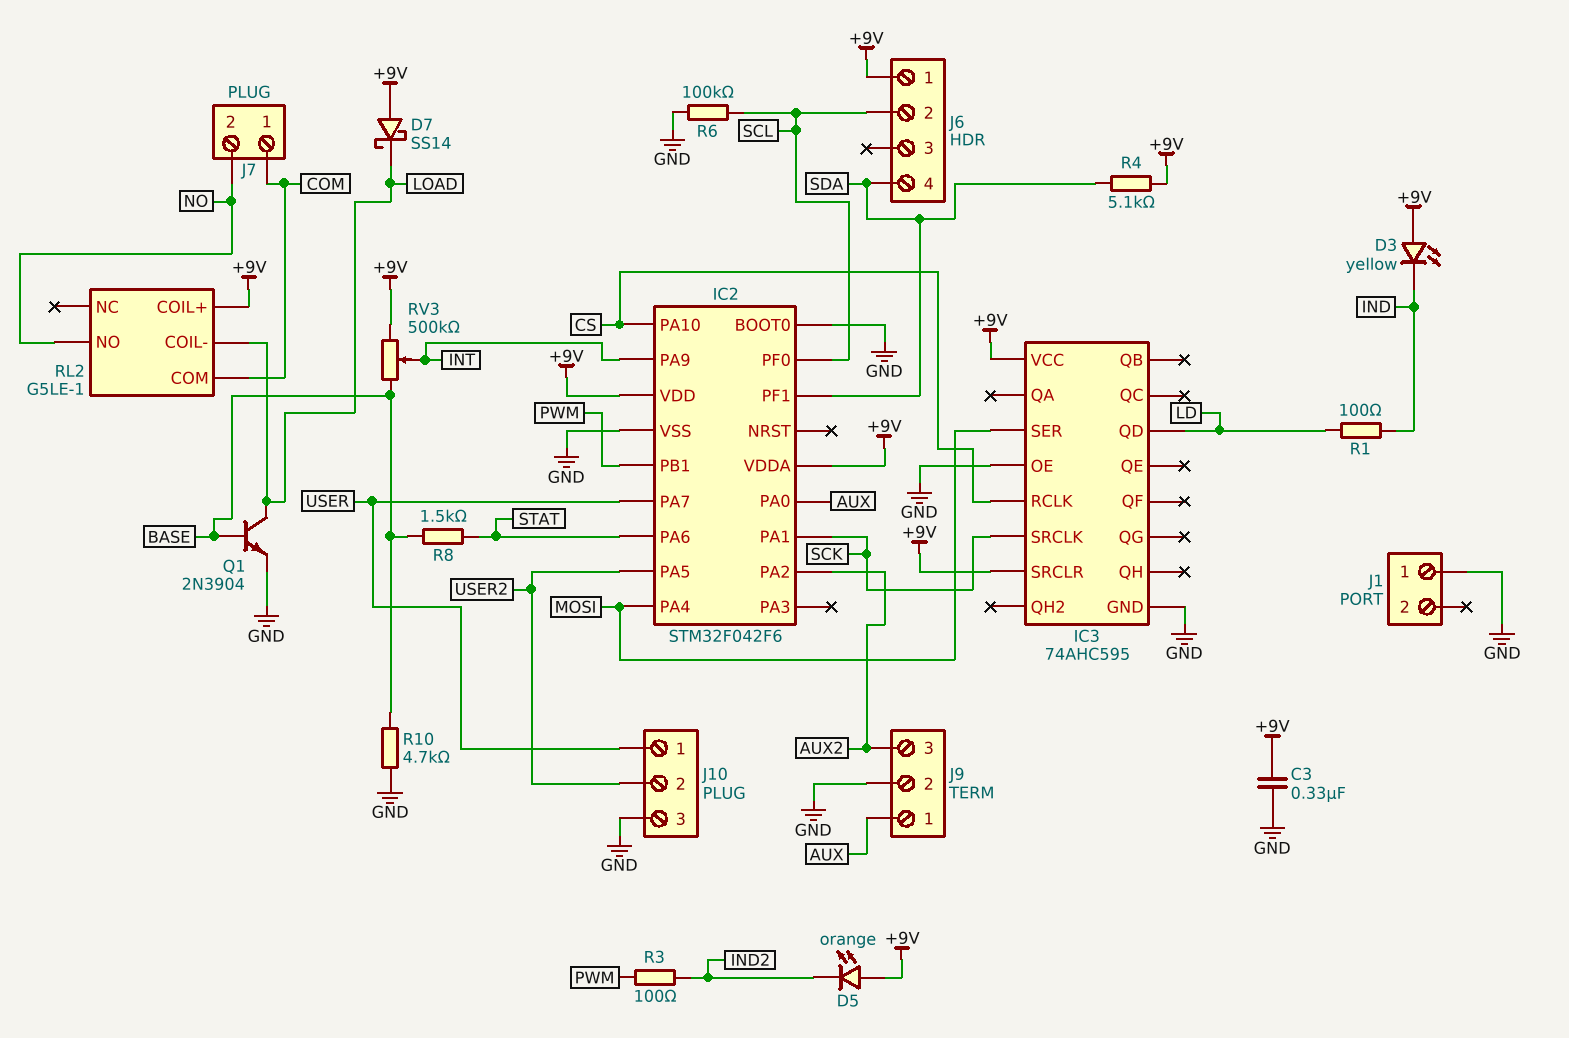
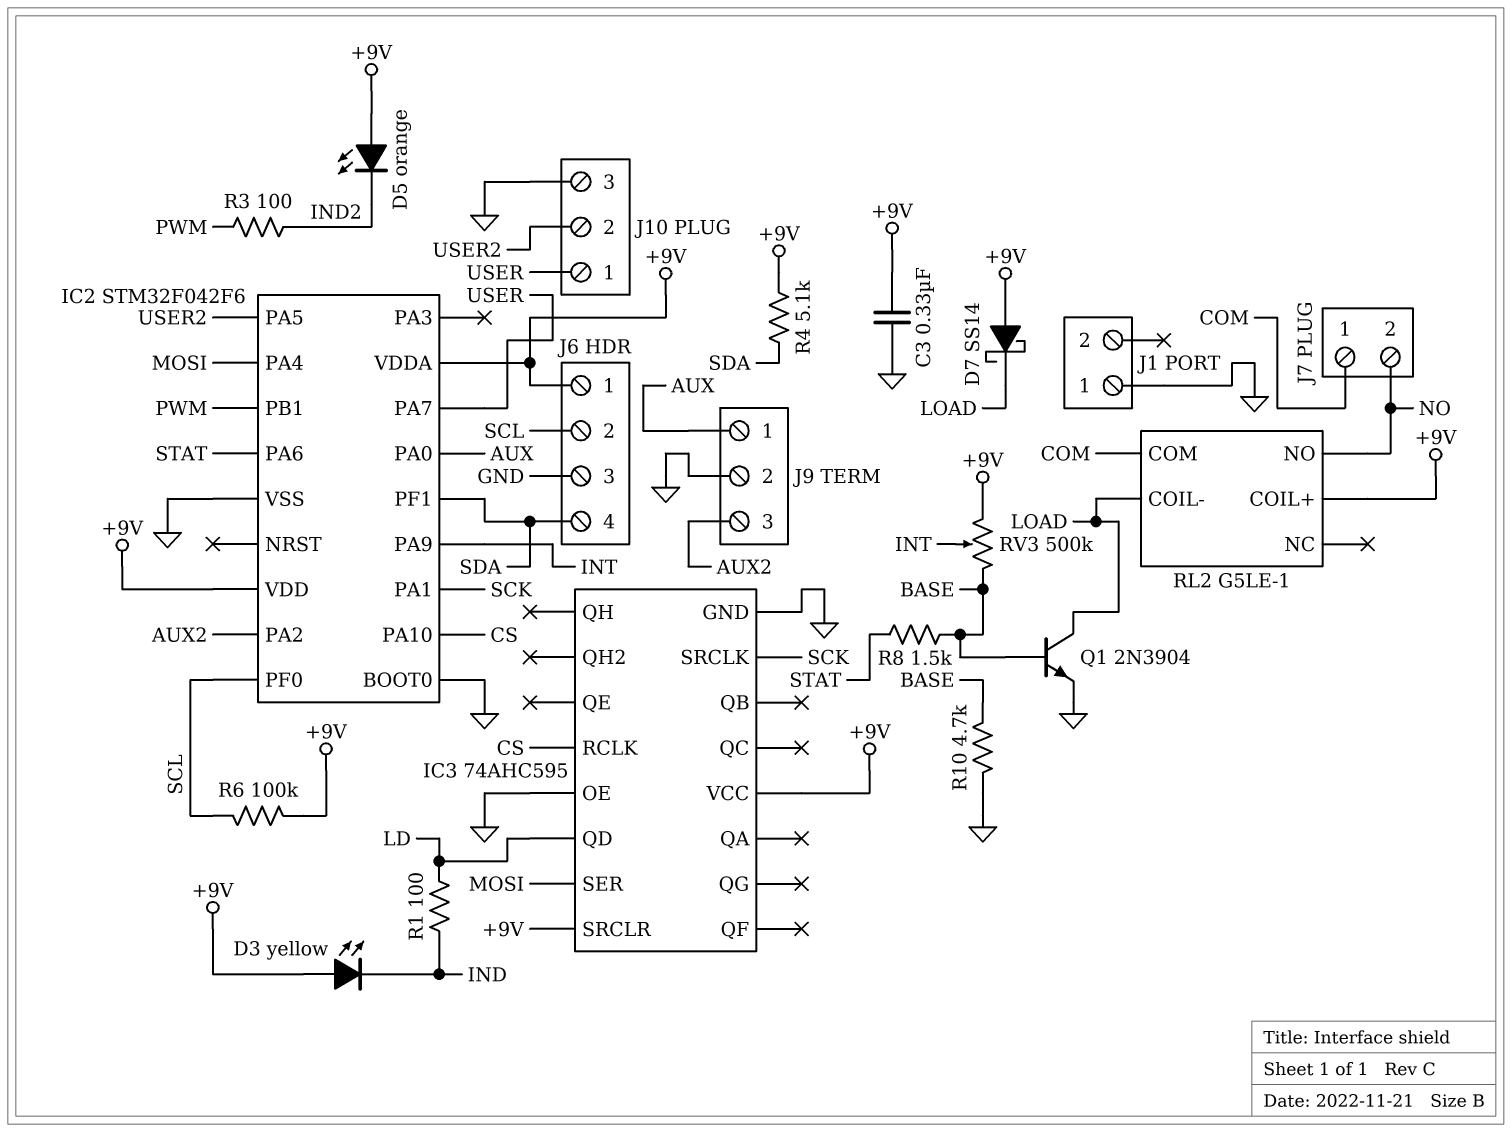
J6 pin 3: none -> GND
R6: 100k (GND, SCL) -> 100k (+9V, SCL)

